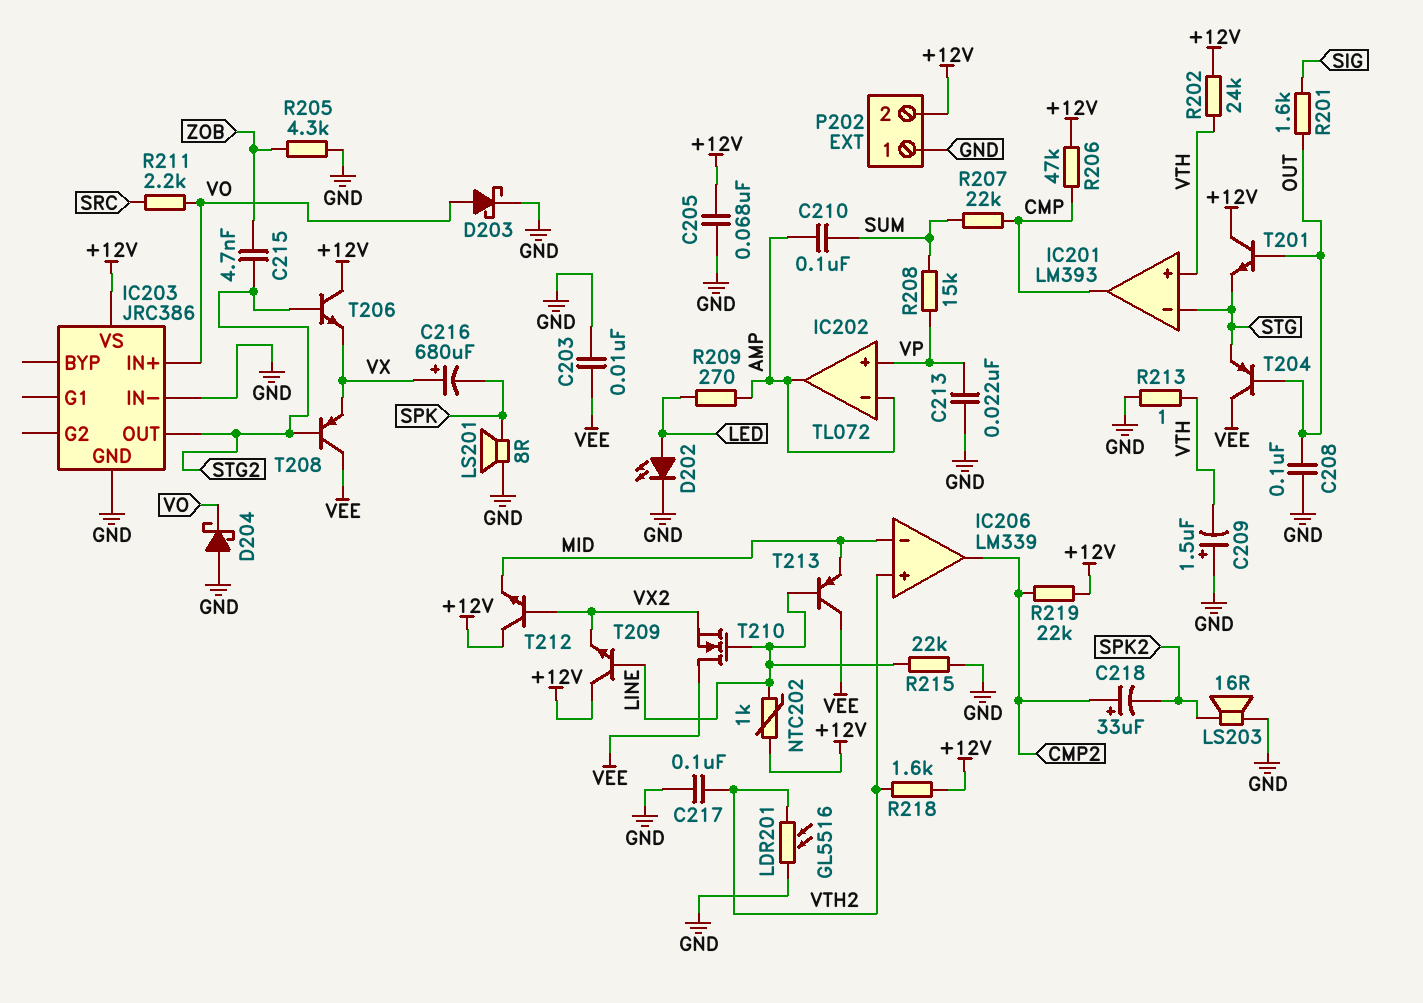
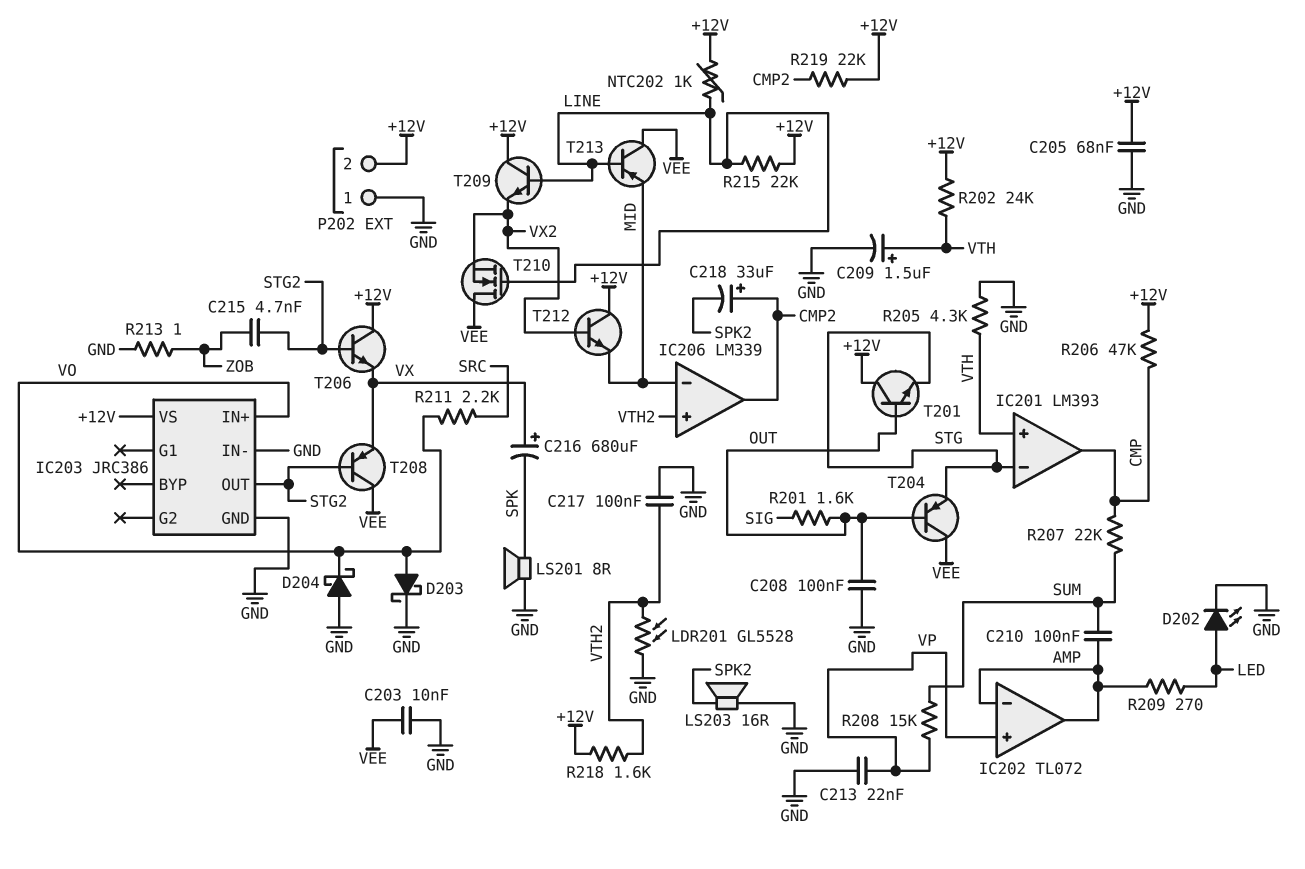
C209: 1.5uF (plus GND, minus VTH) -> 1.5uF (plus VTH, minus GND)
LDR201: GL5516 (GND, VTH2) -> GL5528 (GND, VTH2)
R205: 4.3k (GND, ZOB) -> 4.3k (GND, VTH)
R213: 1 (GND, VTH) -> 1 (GND, ZOB)
R215: 22k (GND, LINE) -> 22k (+12V, LINE)

